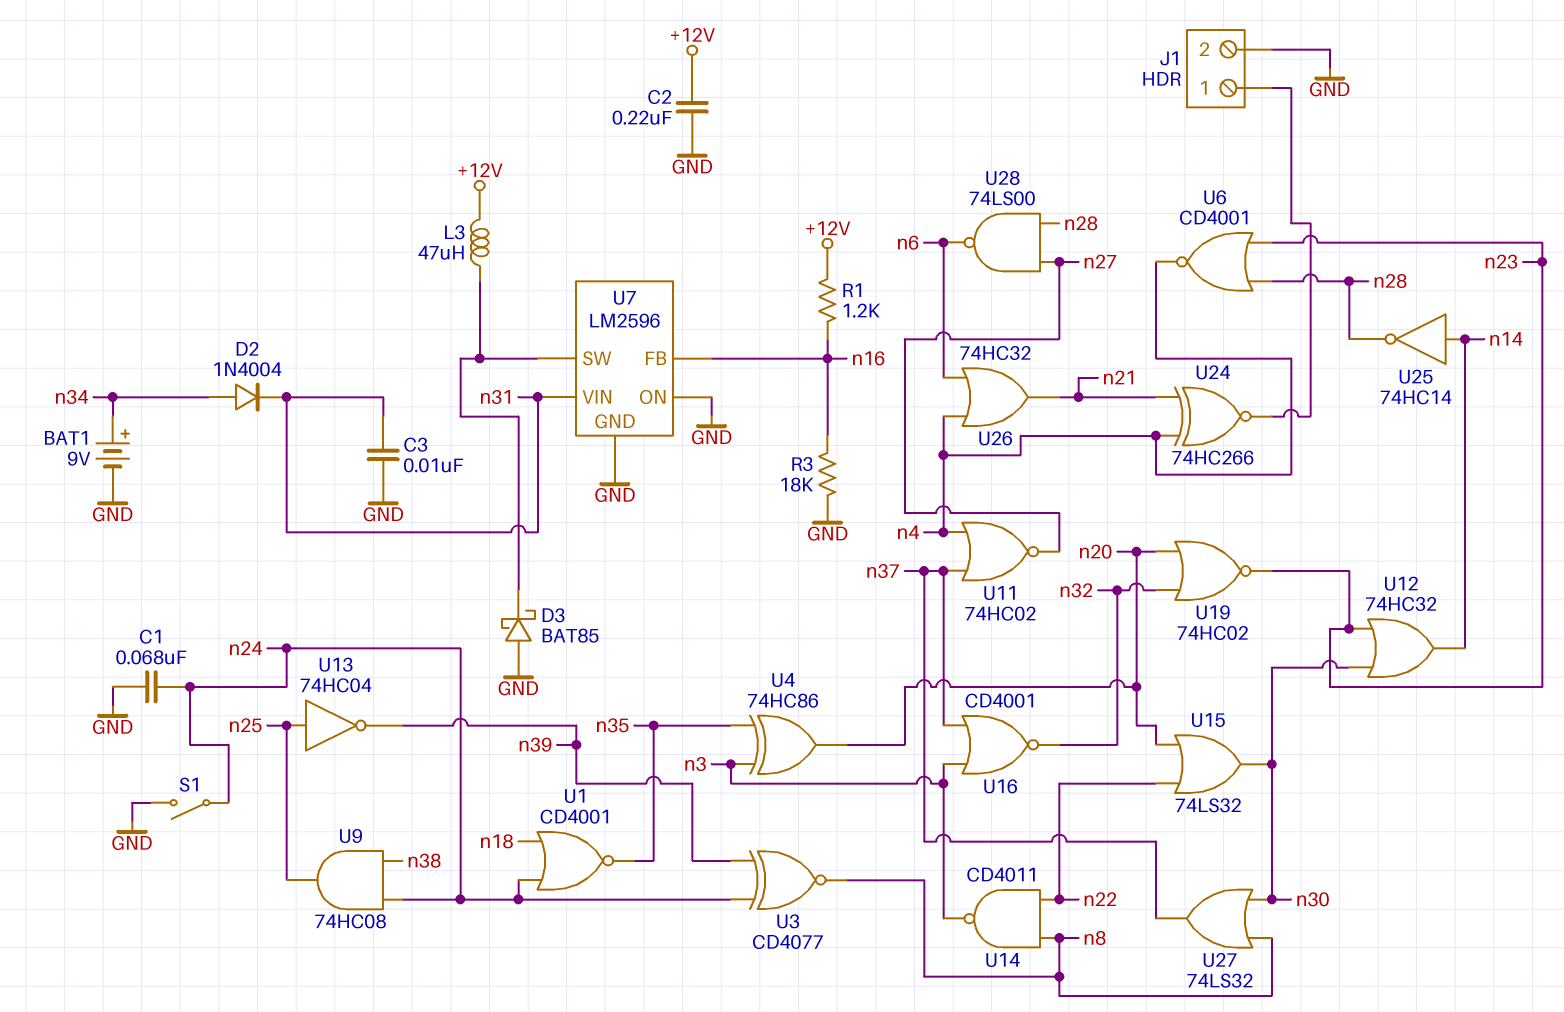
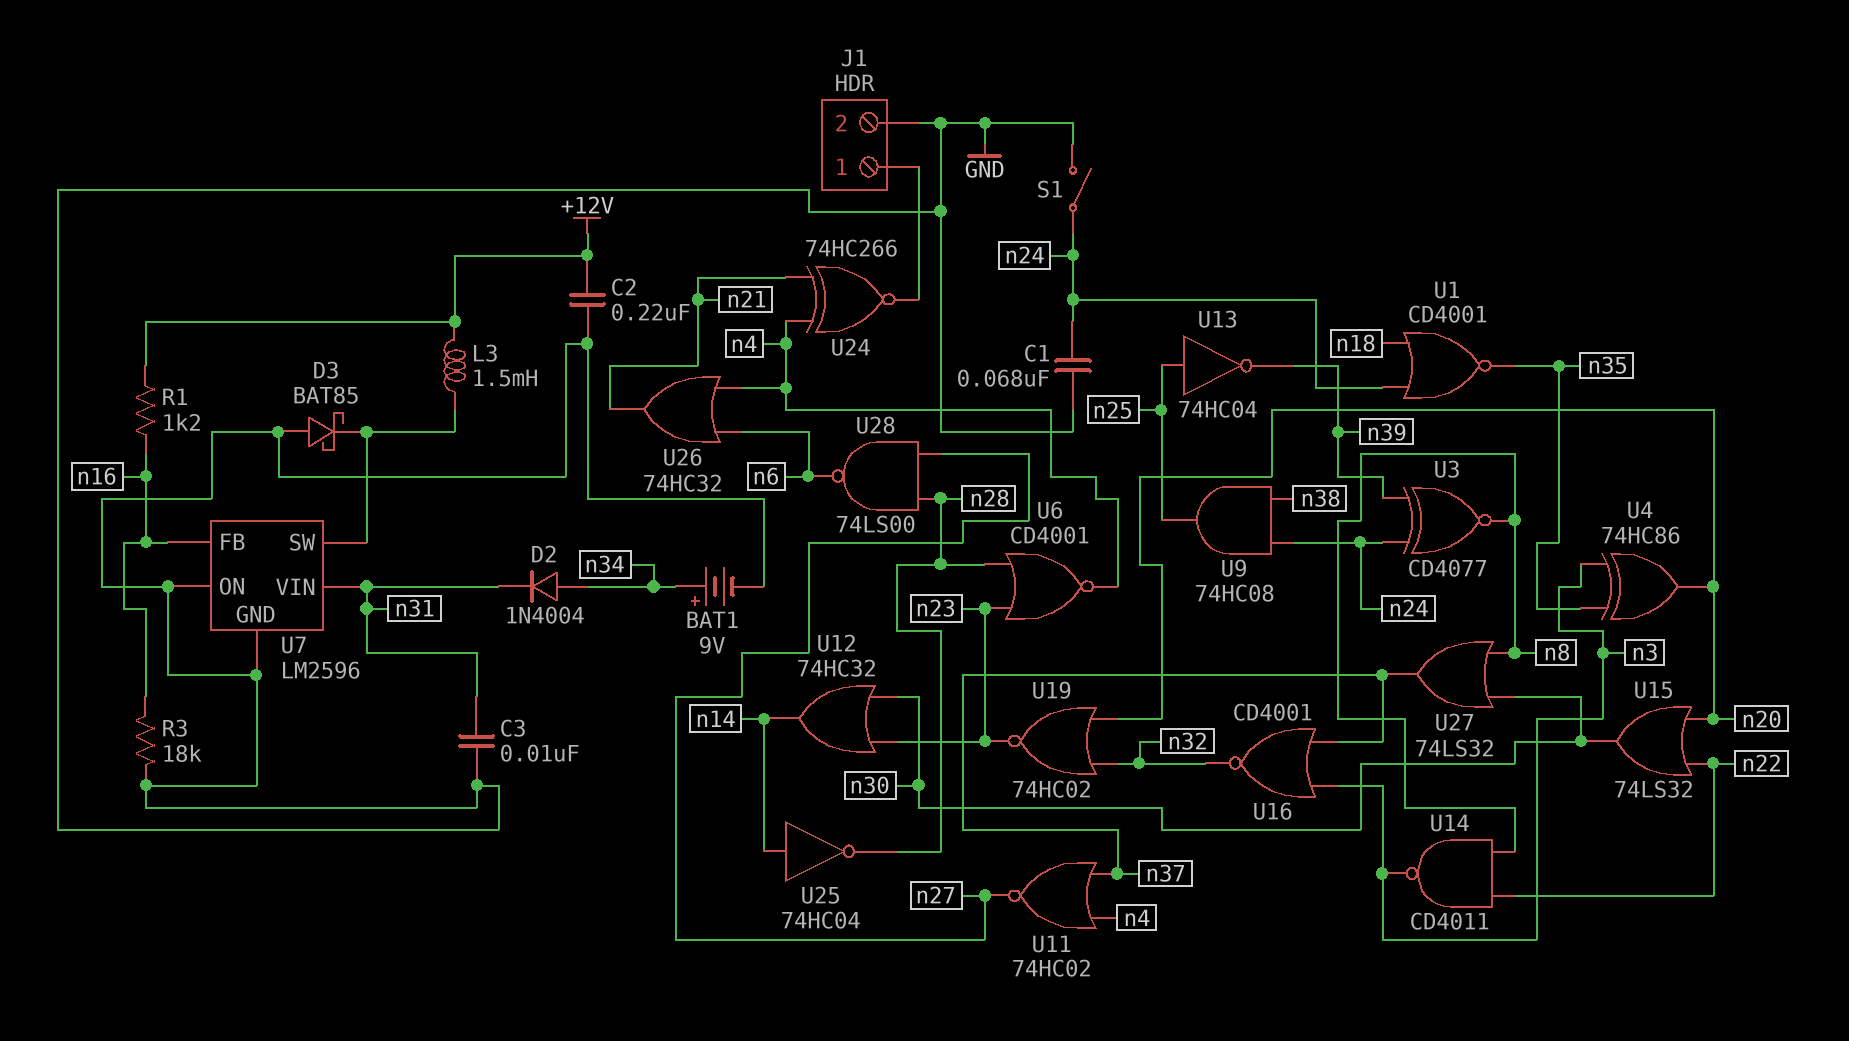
L3: 47uH (+12V, U7/SW) -> 1.5mH (+12V, U7/SW)
U25: NOT 74HC14 (in n14, out n28) -> NOT 74HC04 (in n14, out n28)

